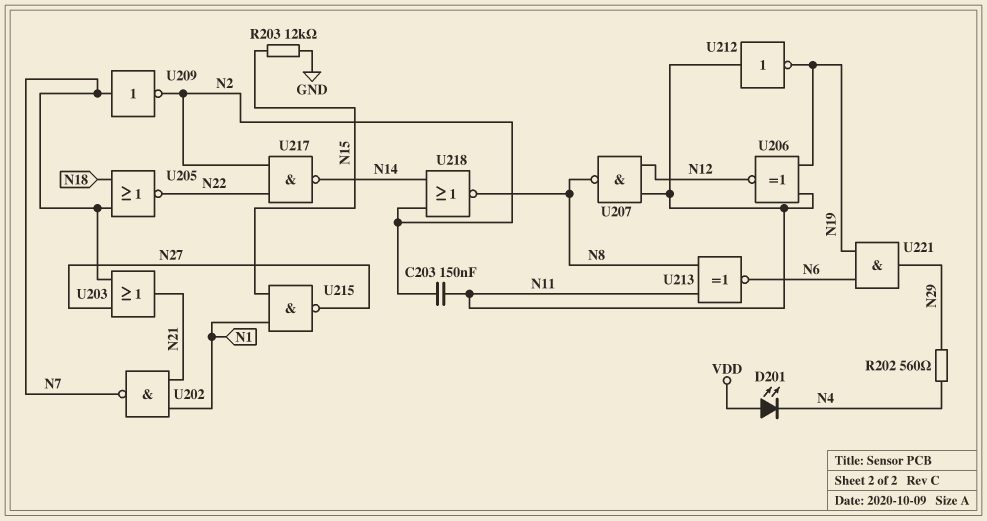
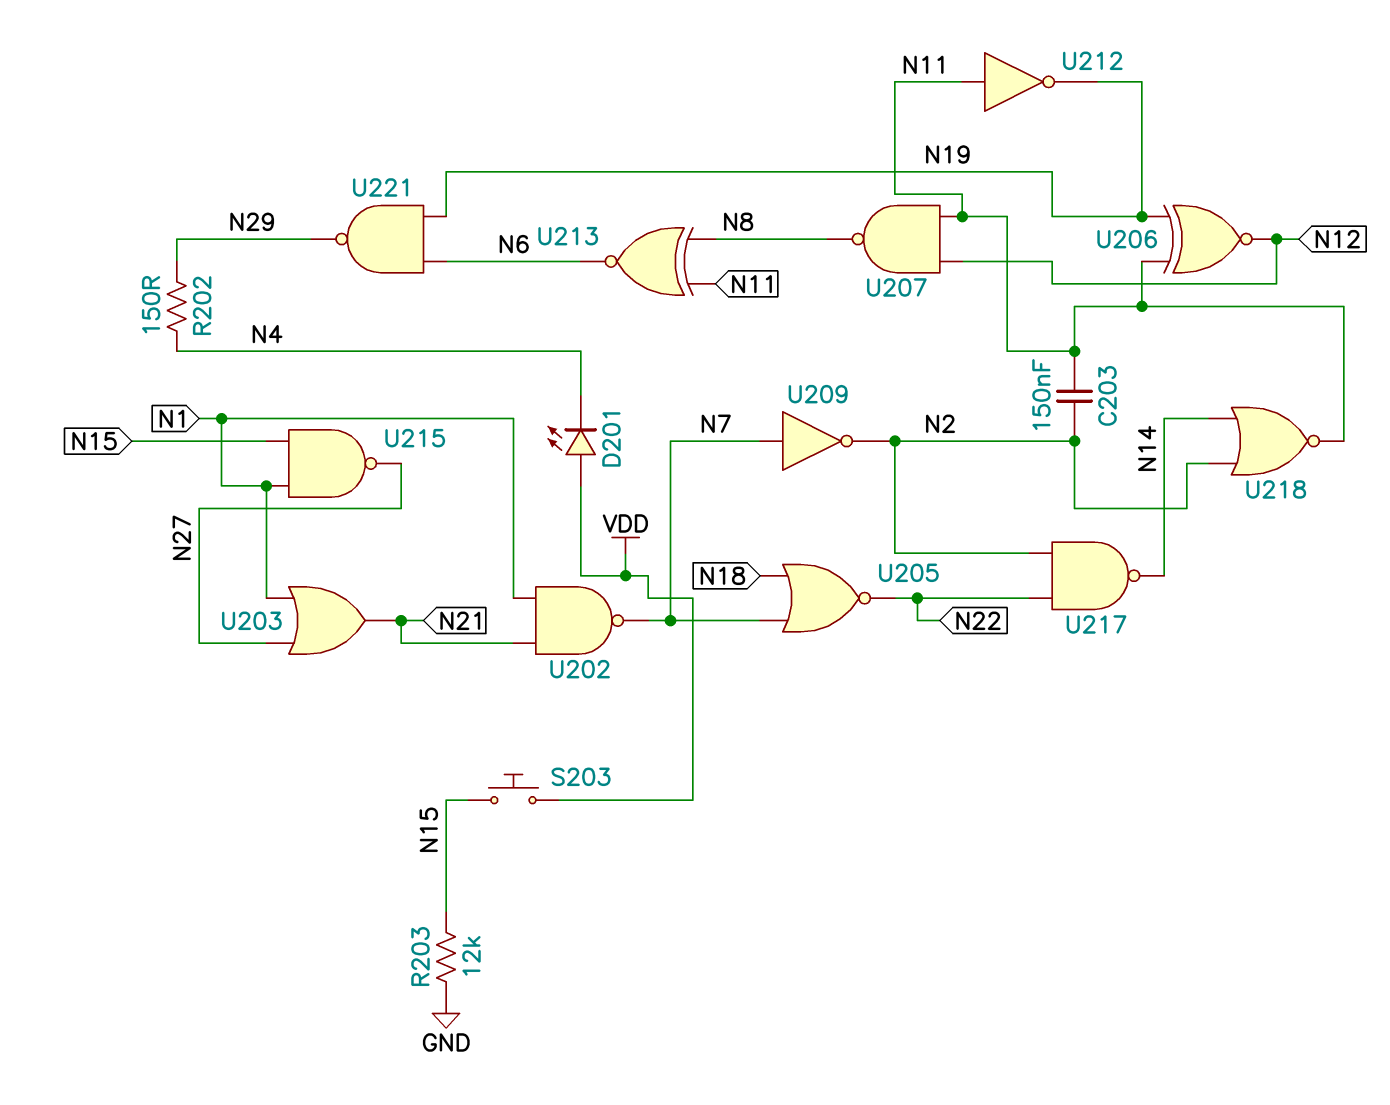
R202: 560 (N4, N29) -> 150 (N4, N29)
S203: none -> button (N15, VDD)
U203: OR (in N7, in N27, out N21) -> OR (in N1, in N27, out N21)
U218: NOR (in N2, in N14, out N8) -> NOR (in N2, in N14, out N11)
U221: AND (in N6, in N19, out N29) -> NAND (in N6, in N19, out N29)

